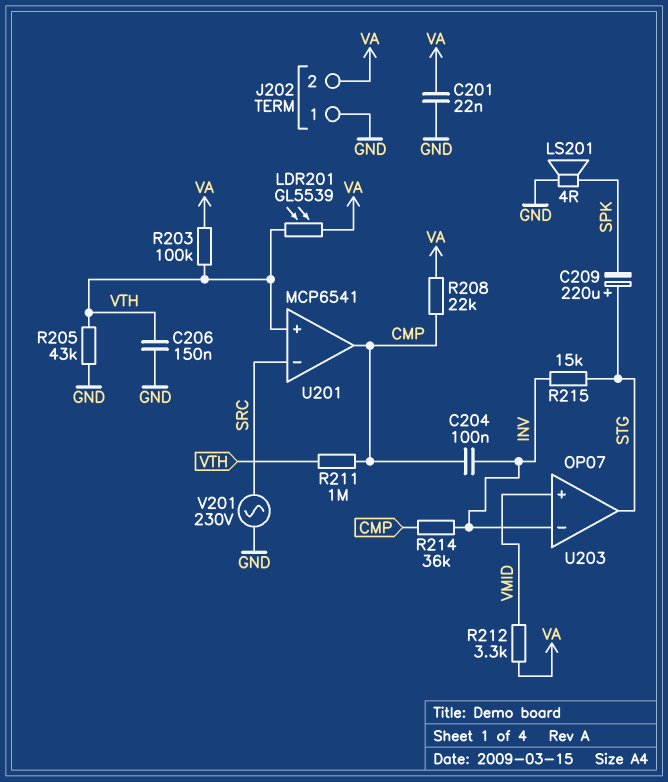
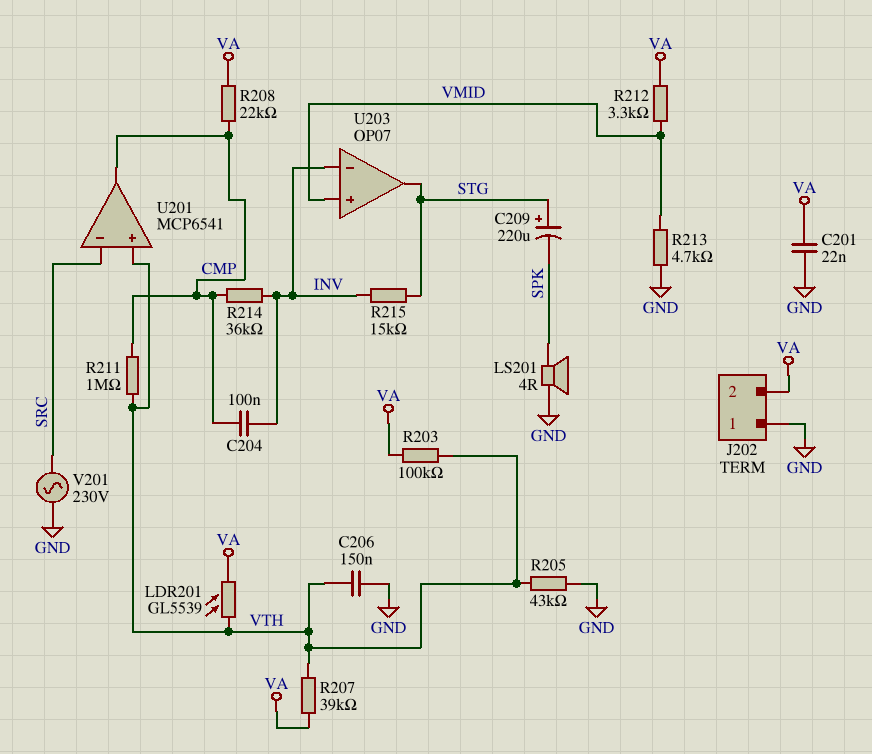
R207: none -> 39k (VA, VTH)
R213: none -> 4.7k (GND, VMID)

